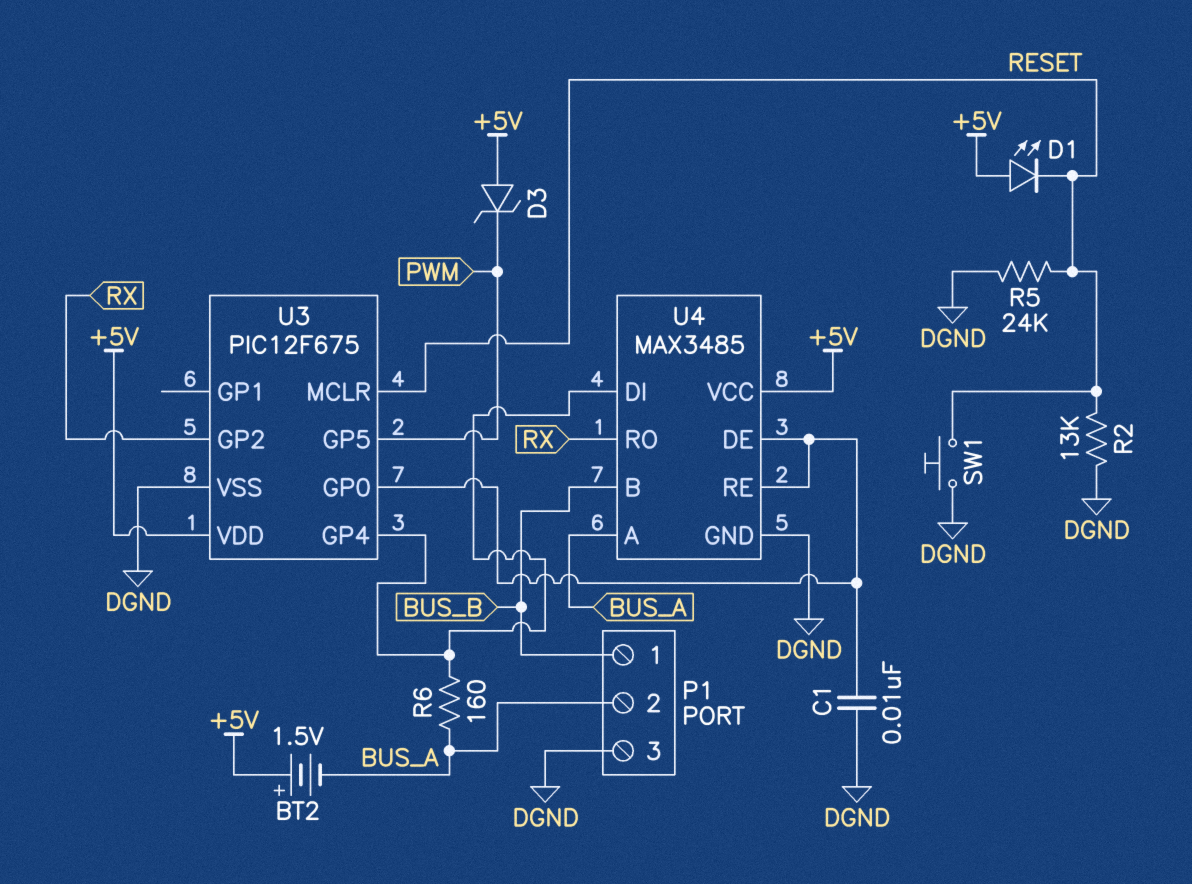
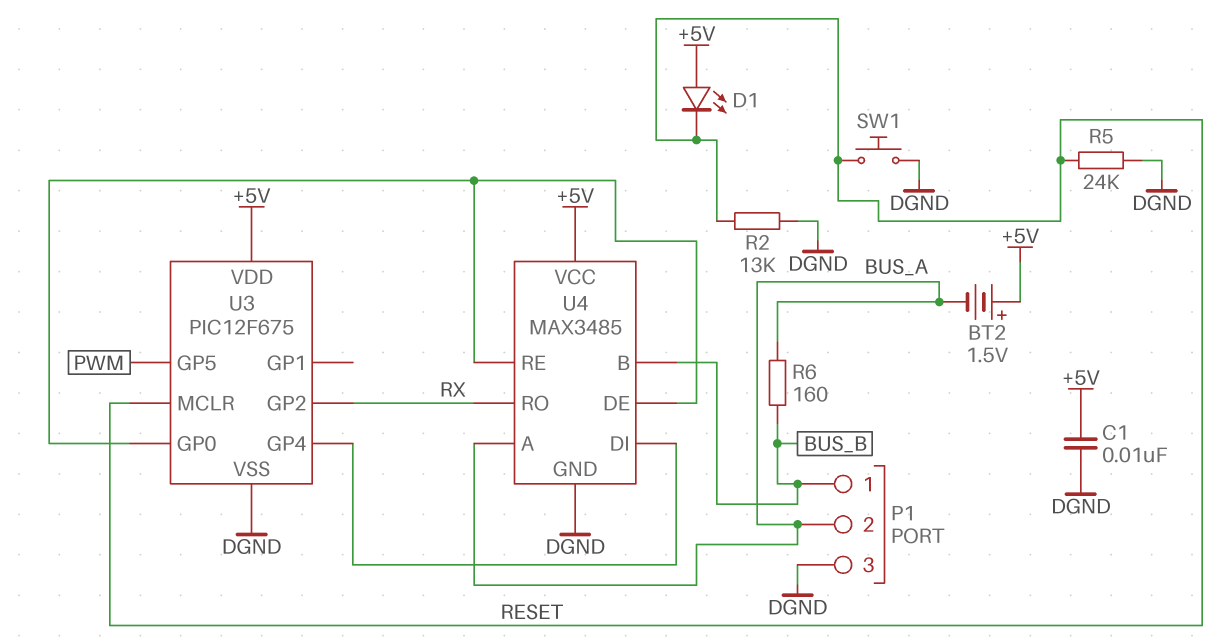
C1: 10nF (DGND, U3/GP0) -> 10nF (+5V, DGND)
D3: zener (A +5V, K PWM) -> none
R6: 160 (BUS_A, U3/GP4) -> 160 (BUS_A, BUS_B)

